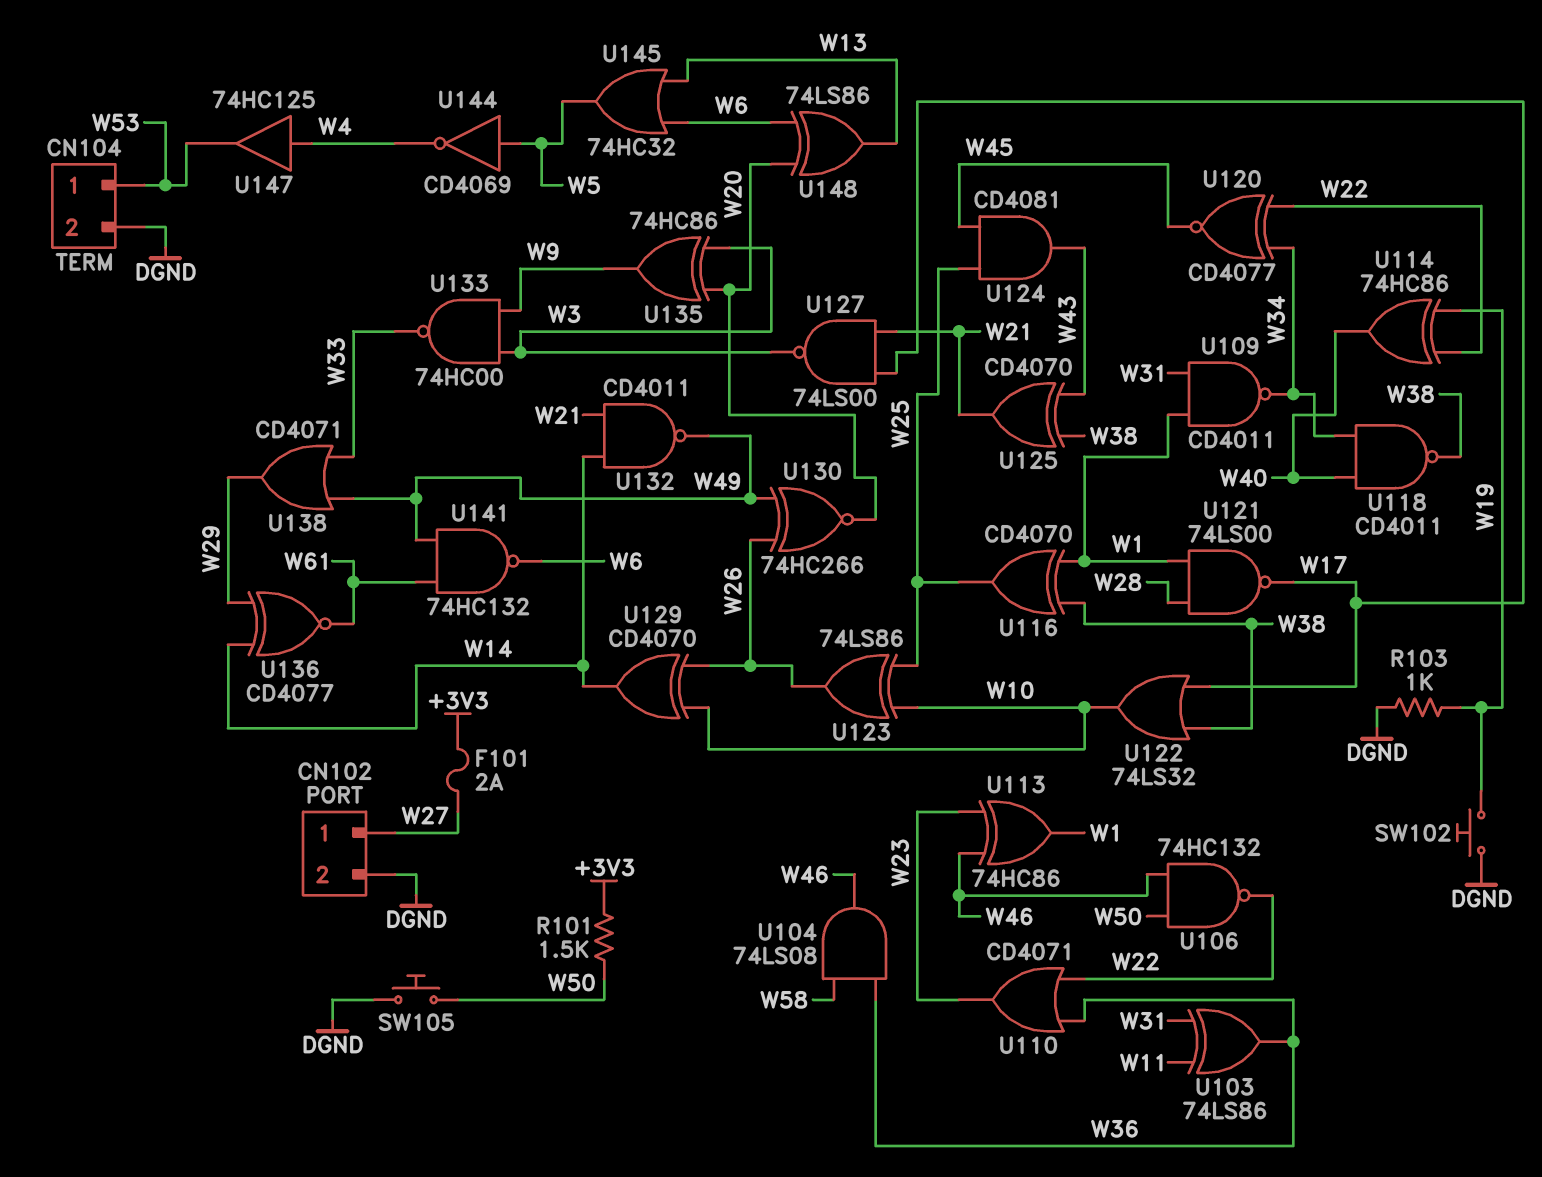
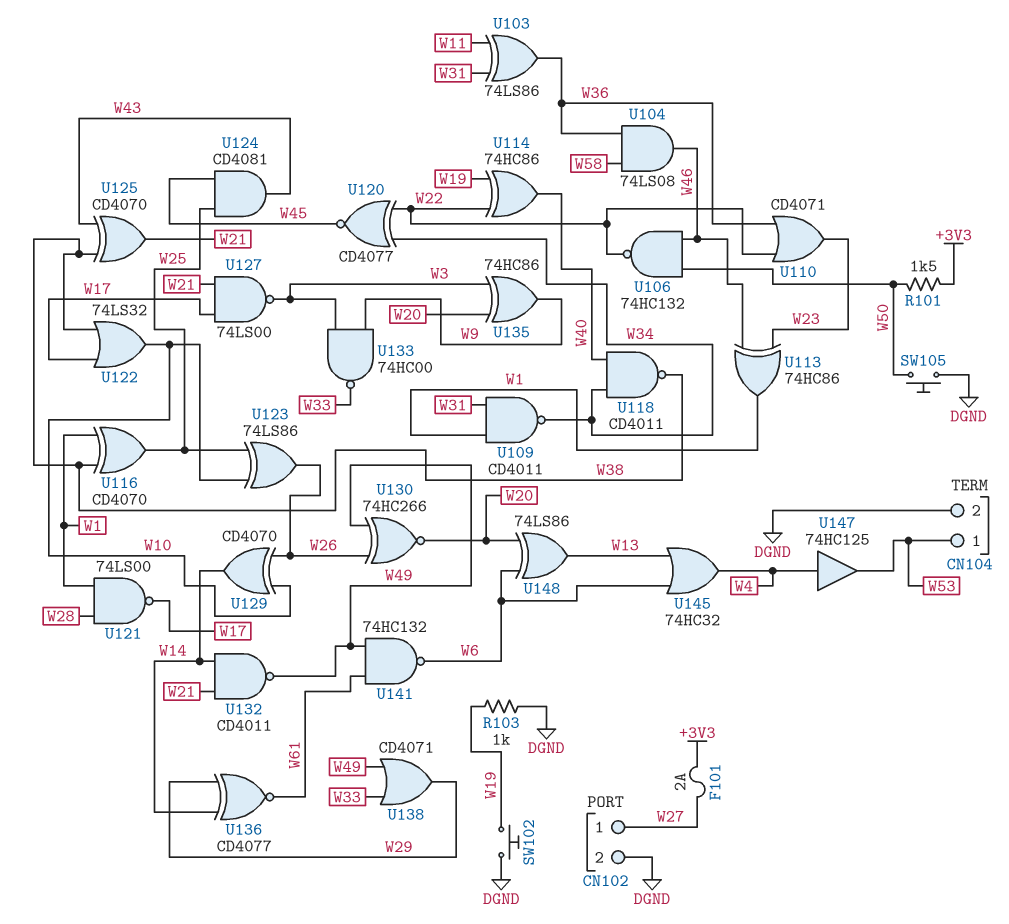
U144: NOT CD4069 (in W5, out W4) -> none
U145: OR 74HC32 (in W6, in W13, out W5) -> OR 74HC32 (in W6, in W13, out W4)

